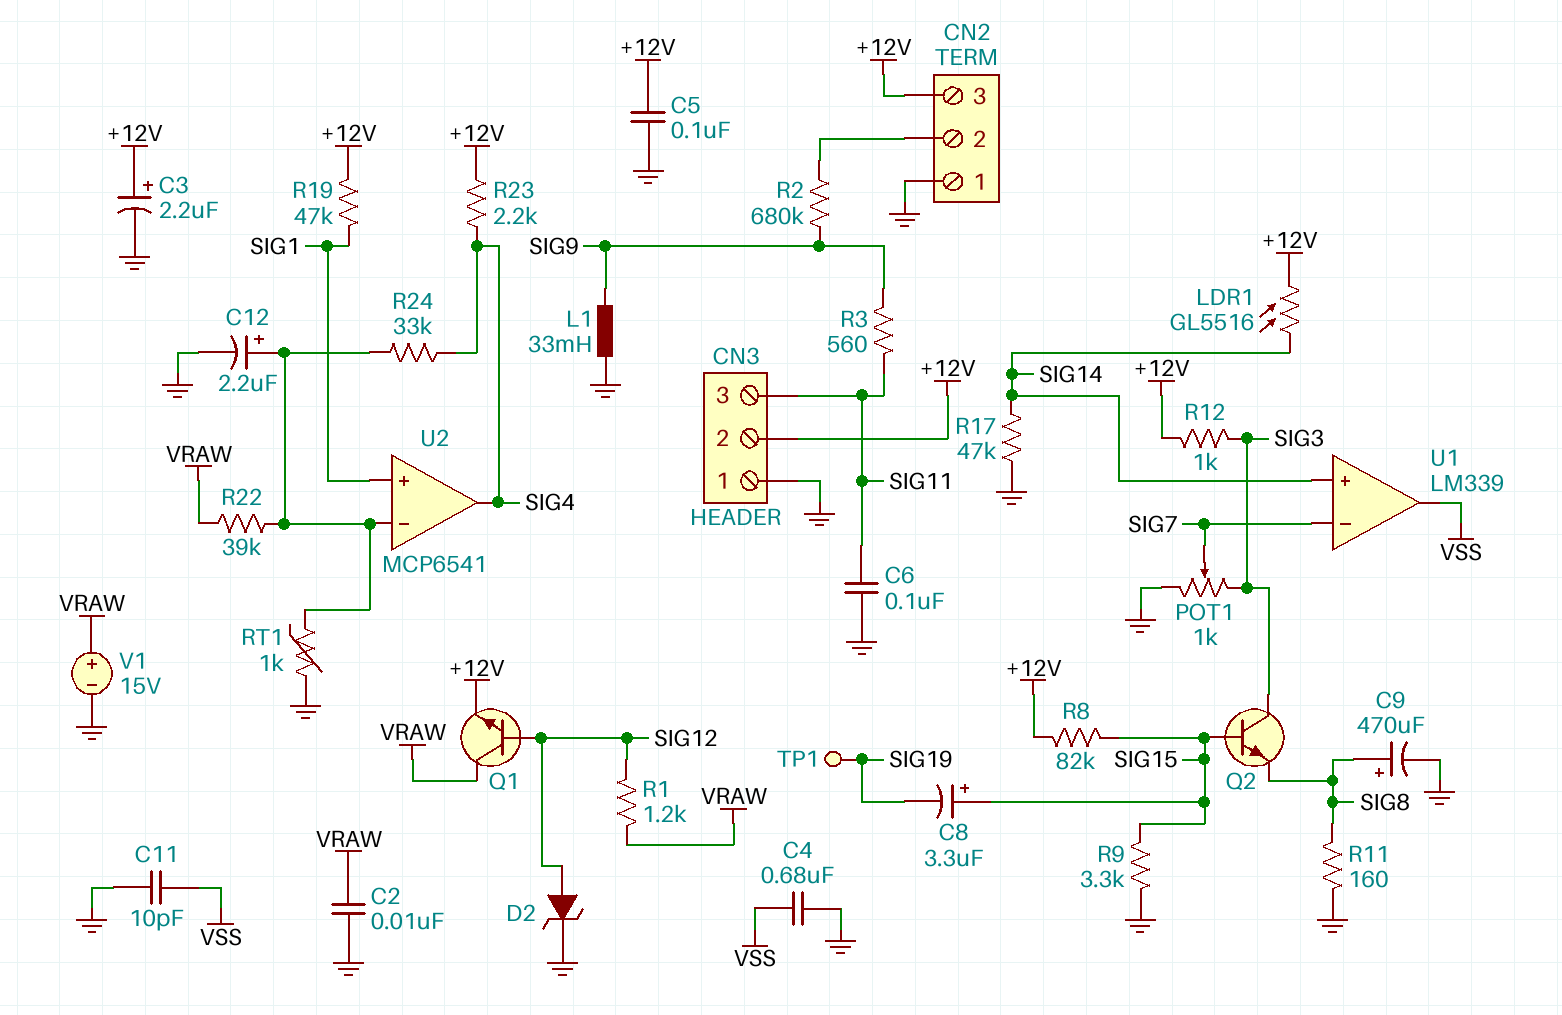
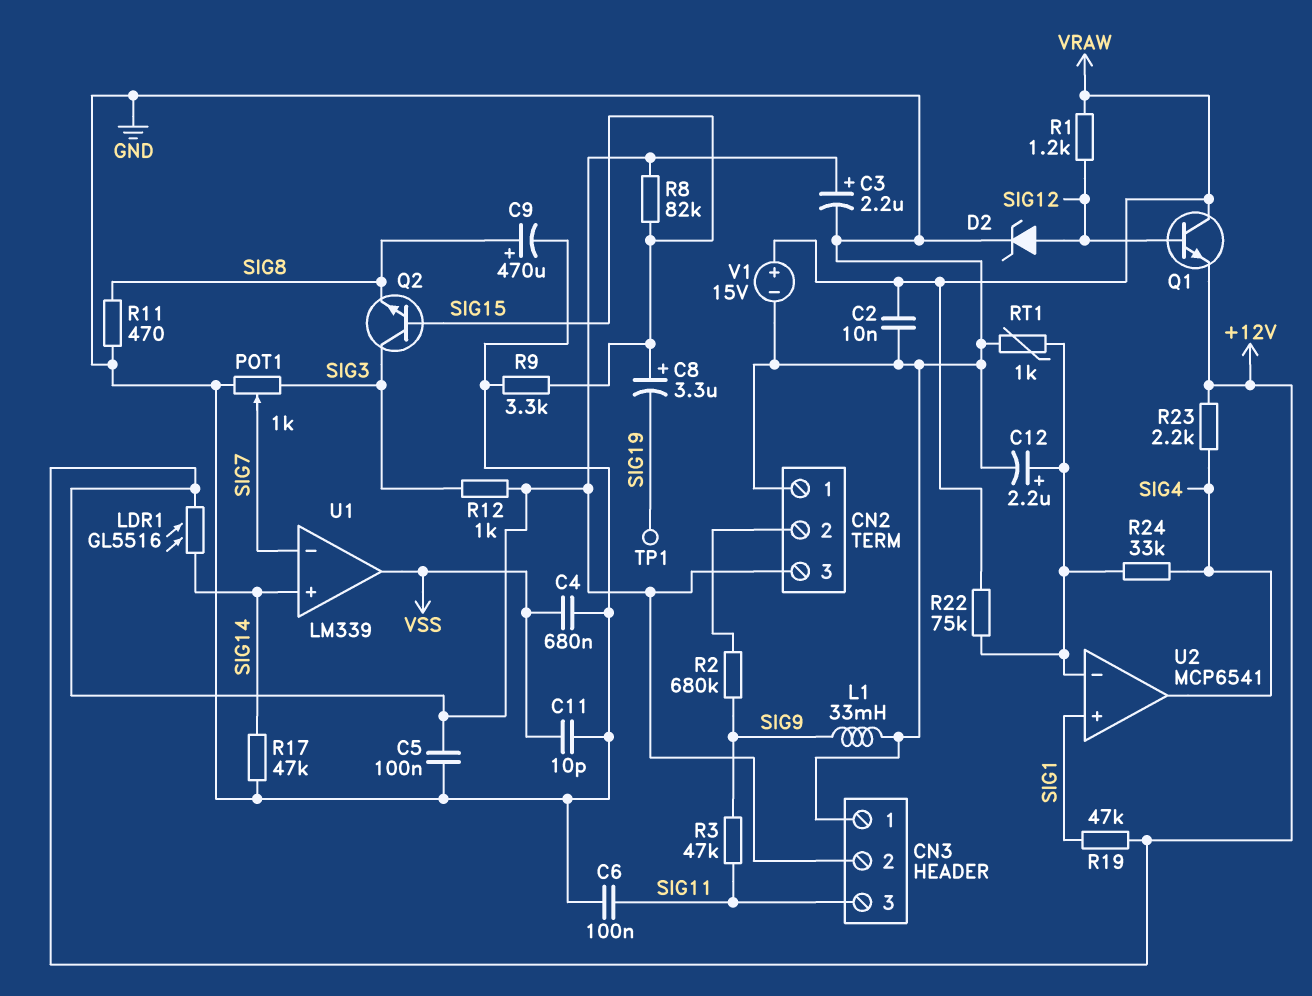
R3: 560 (SIG9, SIG11) -> 47k (SIG9, SIG11)
R11: 160 (GND, SIG8) -> 470 (GND, SIG8)
R22: 39k (U2/in-, VRAW) -> 75k (U2/in-, VRAW)

